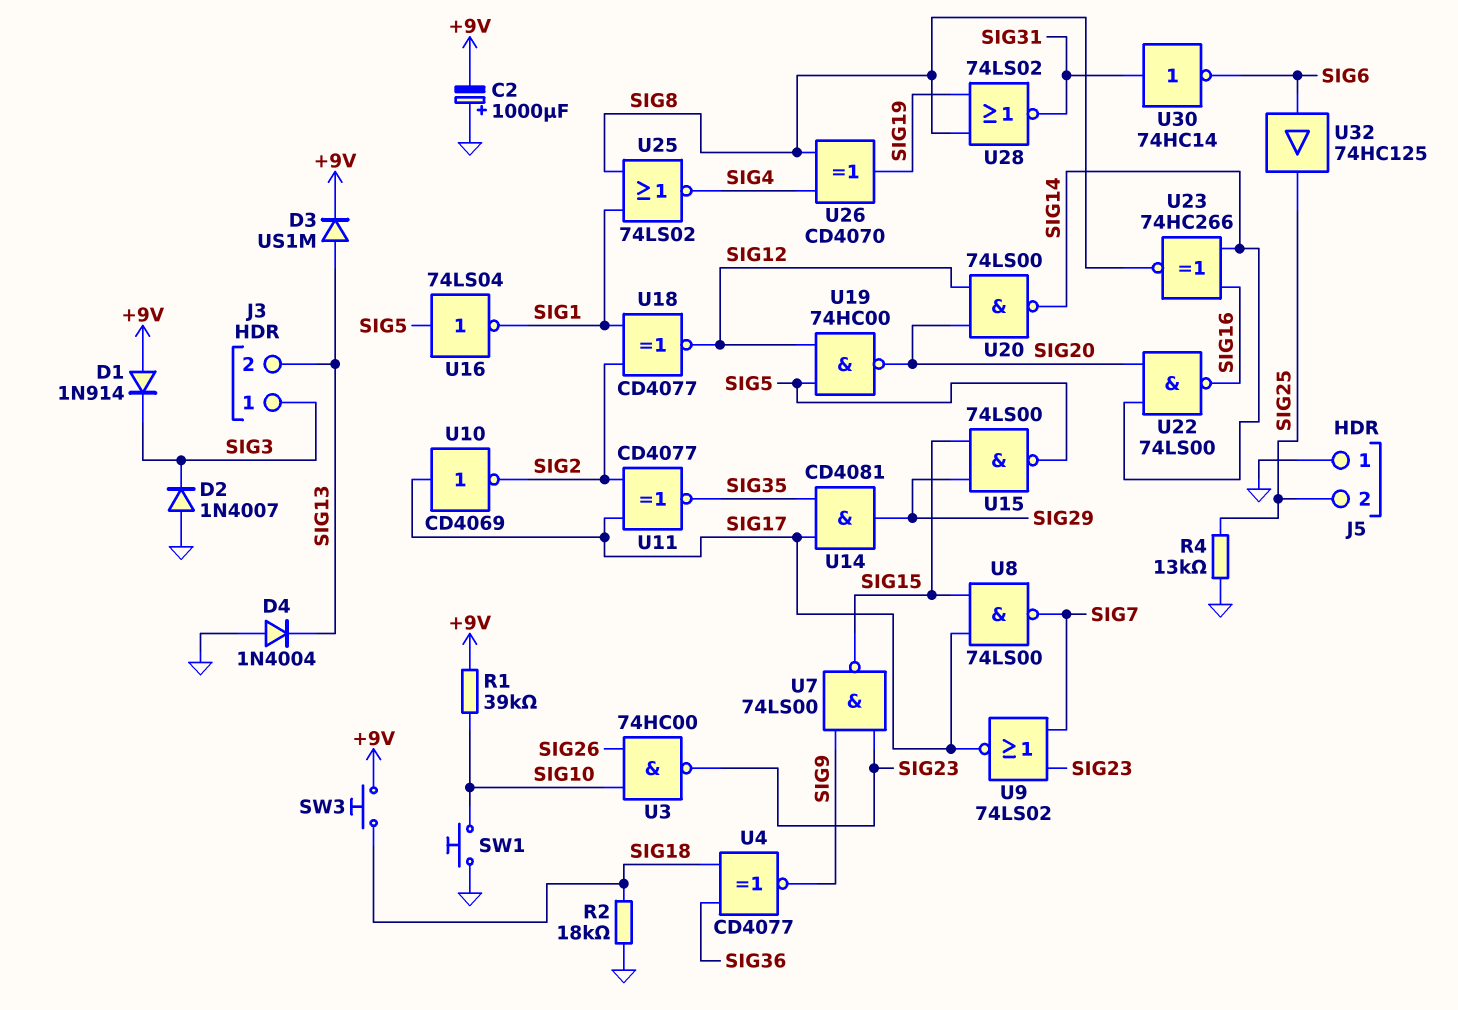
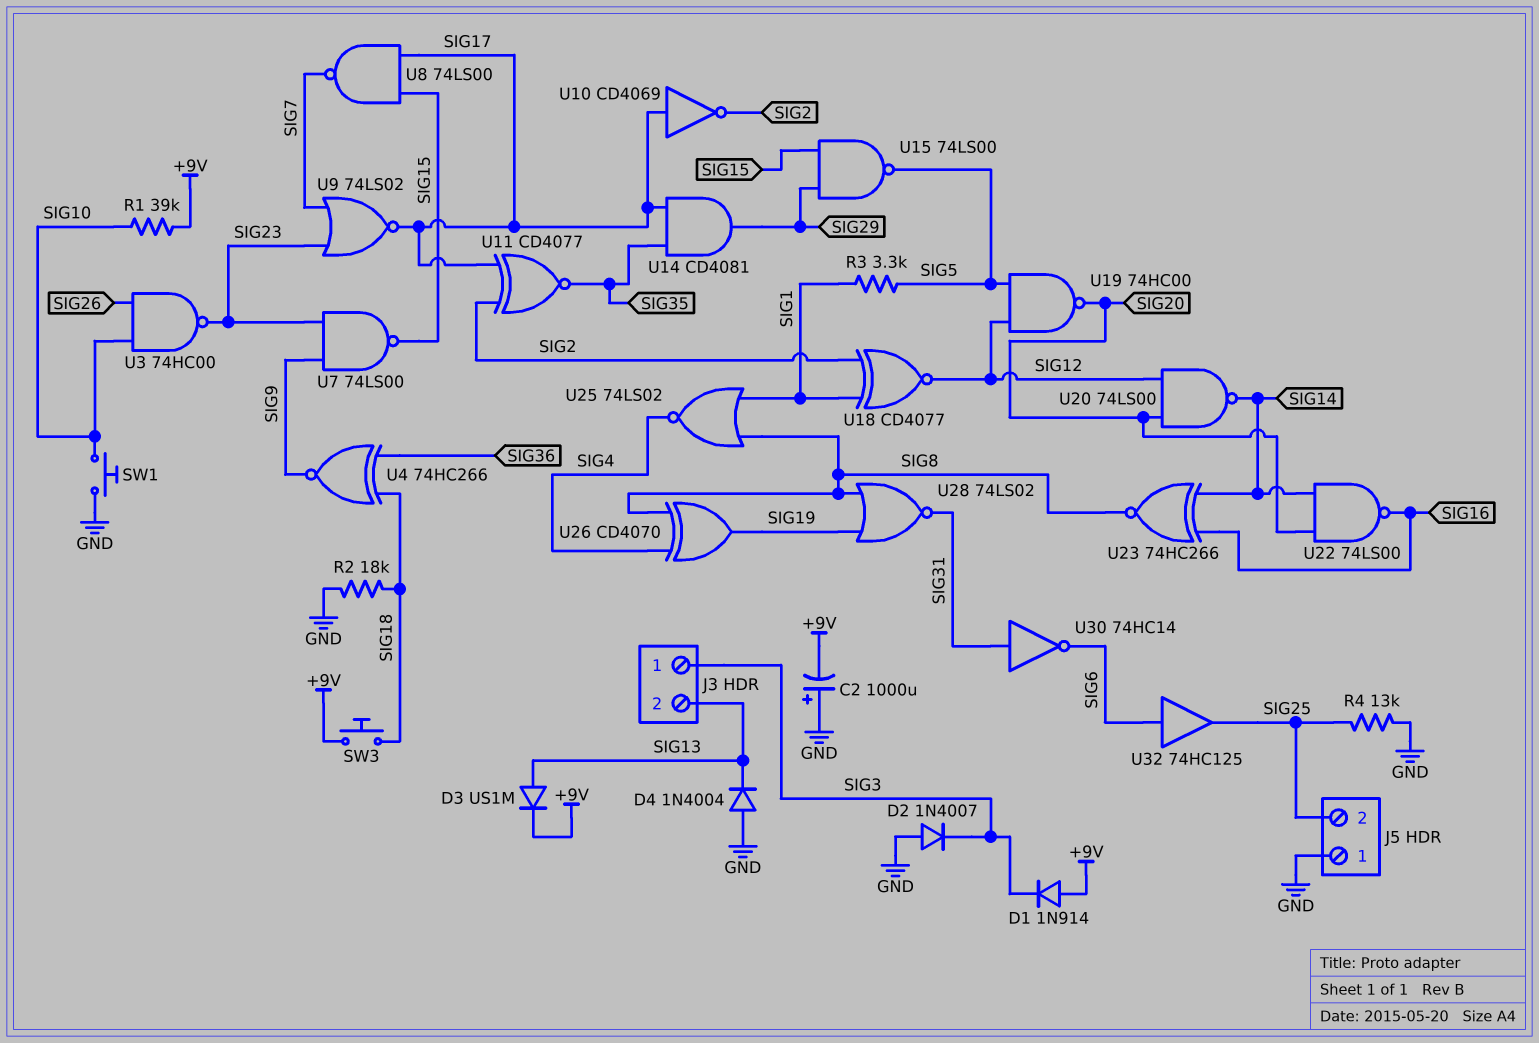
R3: none -> 3.3k (SIG1, SIG5)
U4: XNOR CD4077 (in SIG18, in SIG36, out SIG9) -> XNOR 74HC266 (in SIG18, in SIG36, out SIG9)
U16: NOT 74LS04 (in SIG5, out SIG1) -> none

